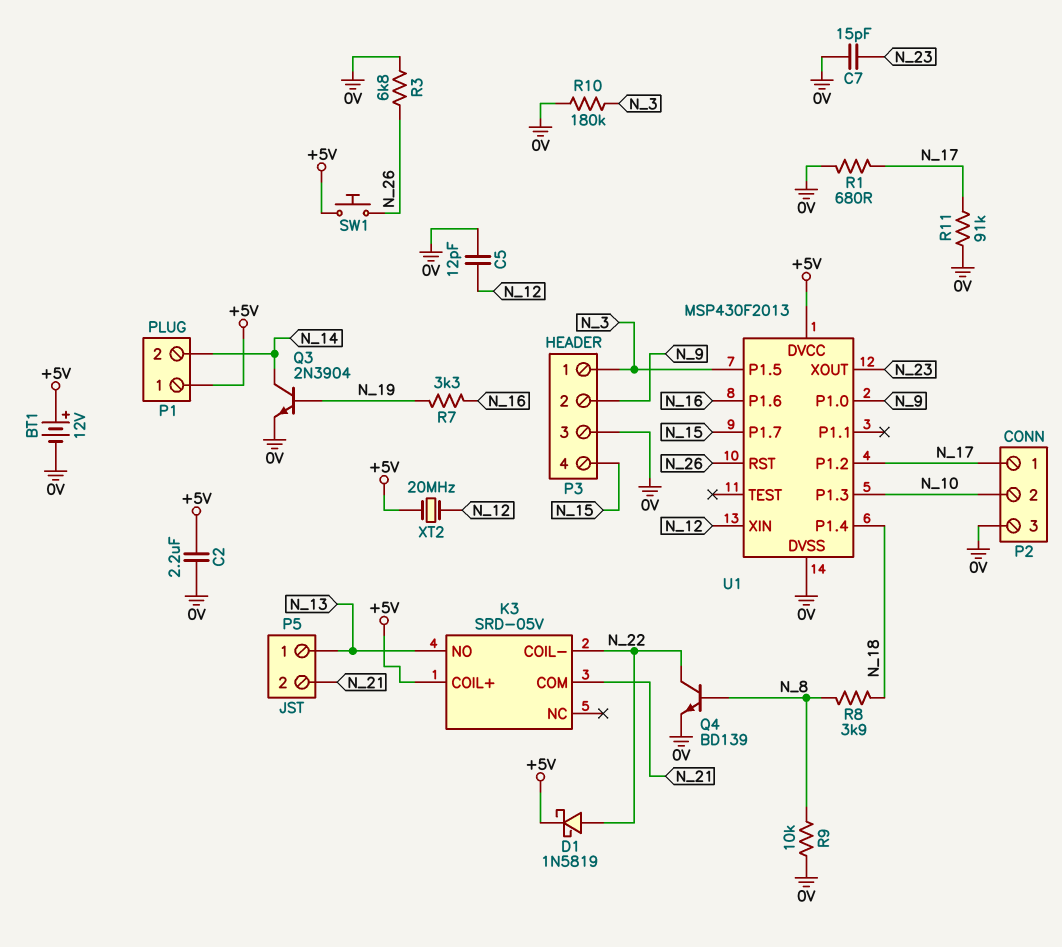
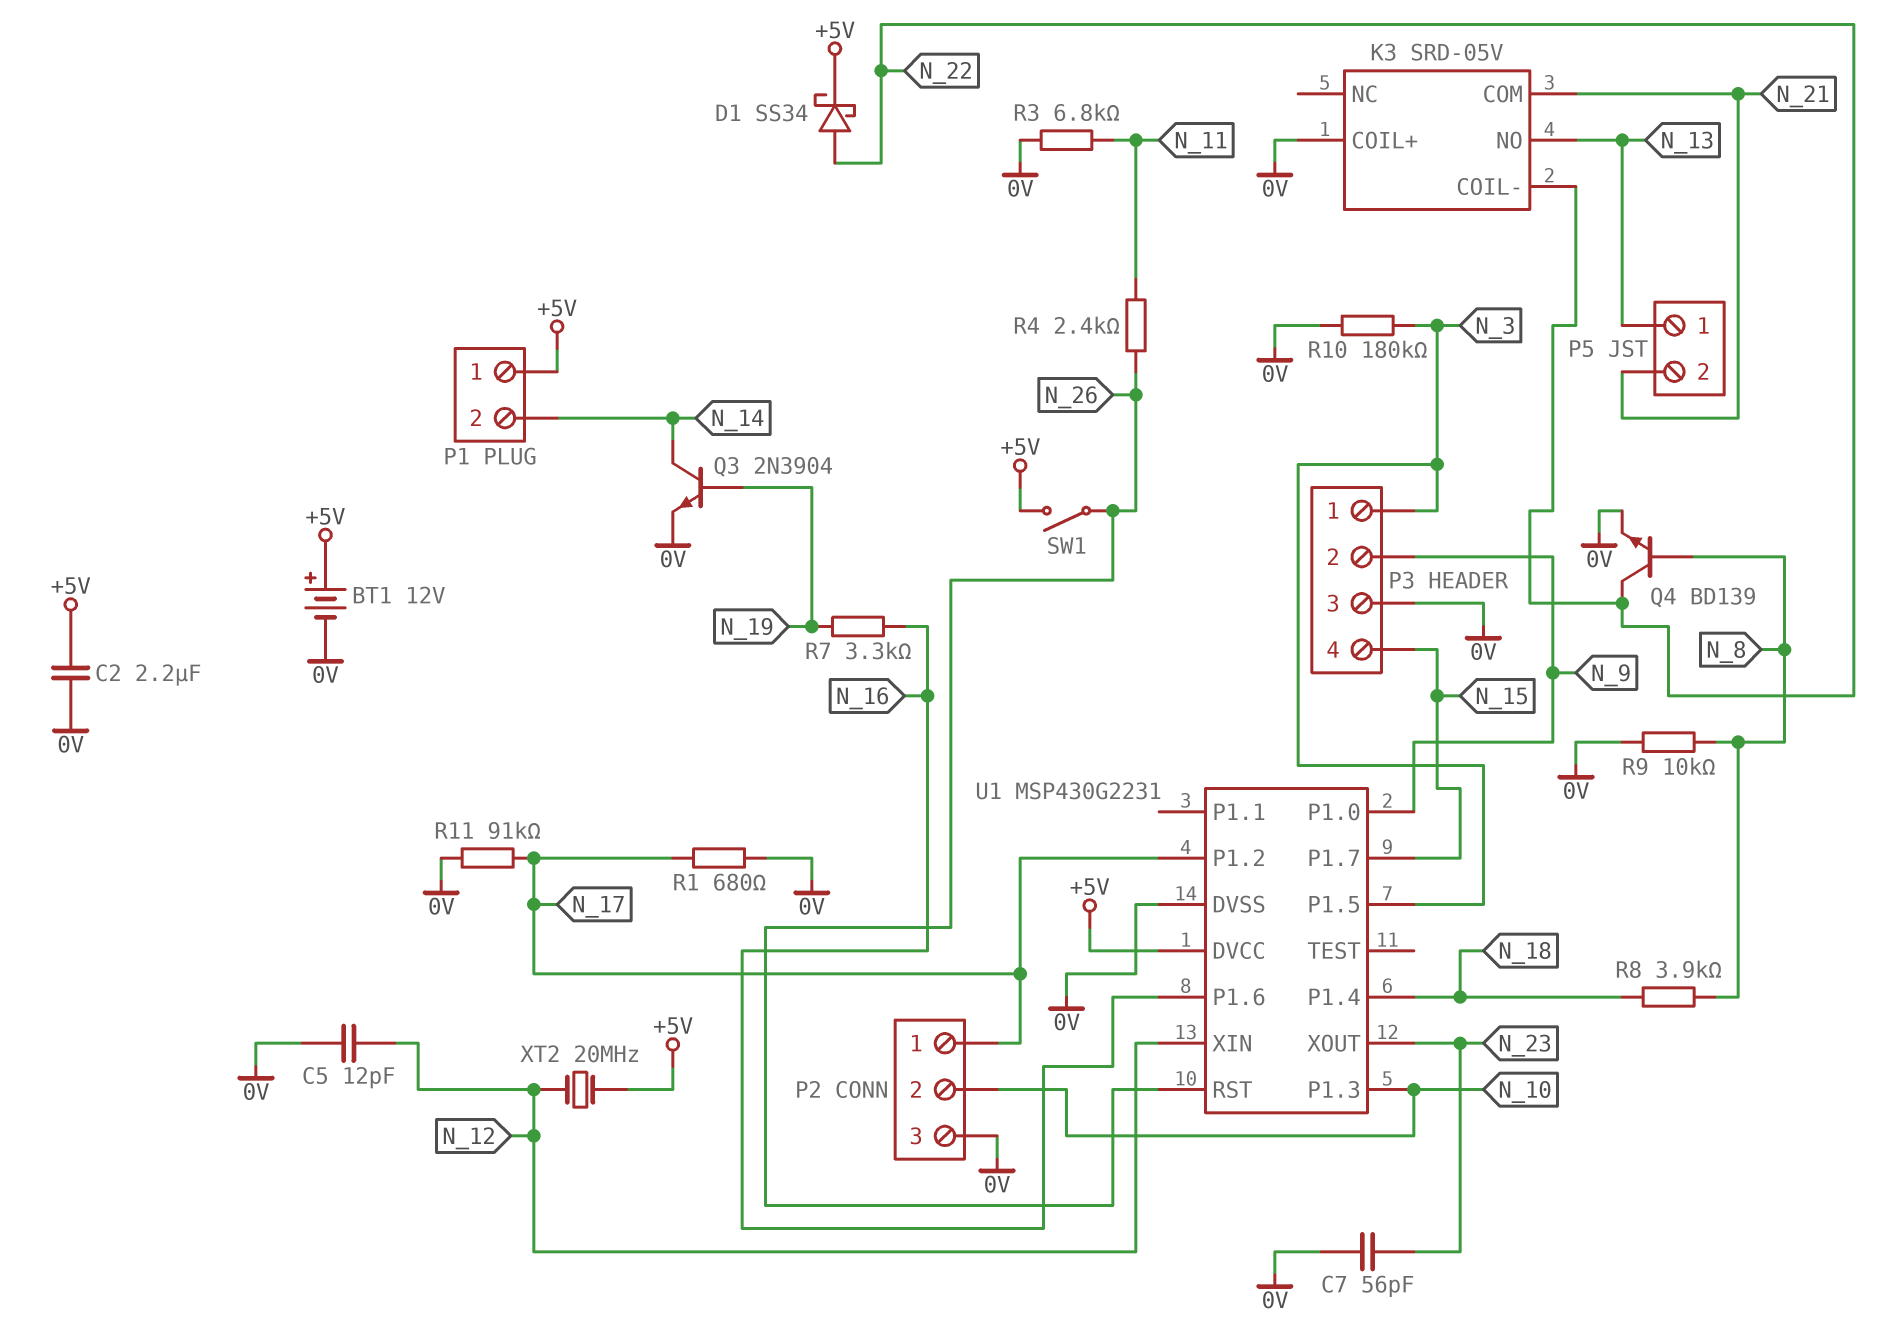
C7: 15pF (0V, N_23) -> 56pF (0V, N_23)
D1: schottky 1N5819 (A N_22, K +5V) -> schottky SS34 (A N_22, K +5V)
K3 pin COIL+: +5V -> 0V
R3: 6.8k (0V, N_26) -> 6.8k (0V, N_11)
R4: none -> 2.4k (N_11, N_26)
SW1: button (+5V, N_26) -> switch (+5V, N_26)
U1: MSP430F2013 -> MSP430G2231

